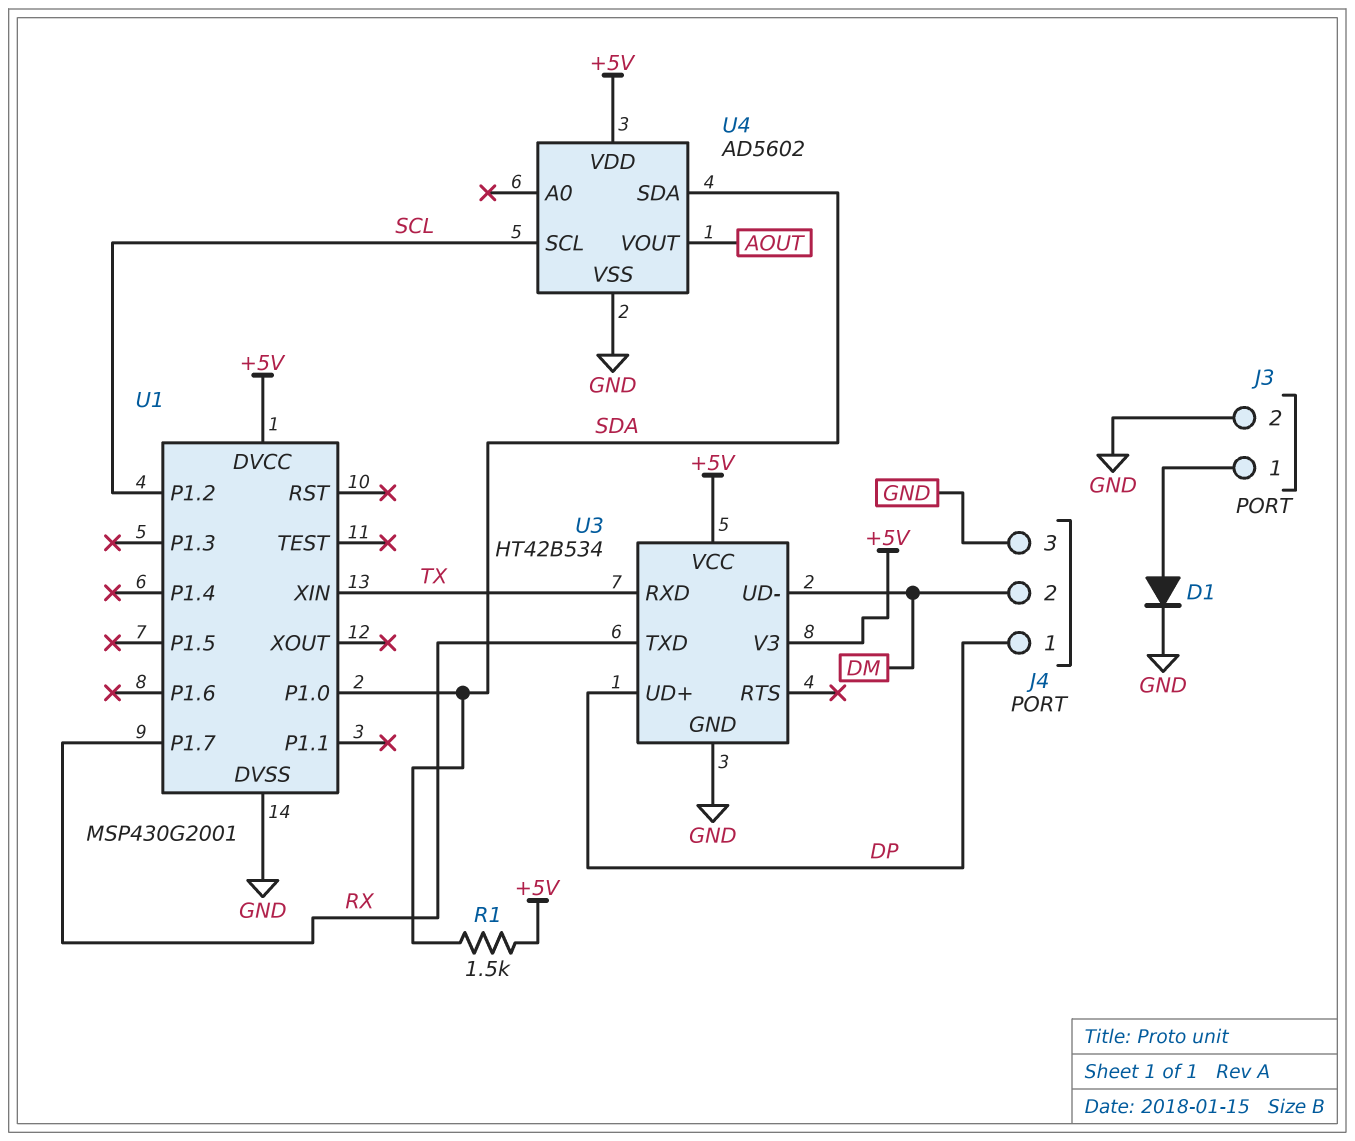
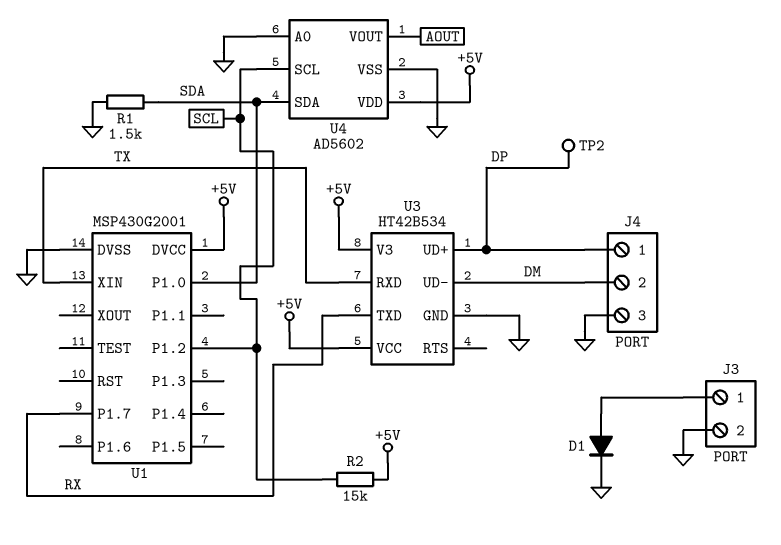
R1: 1.5k (+5V, SDA) -> 1.5k (GND, SDA)
R2: none -> 15k (+5V, SCL)
TP2: none -> test point (DP)
U4 pin A0: none -> GND

